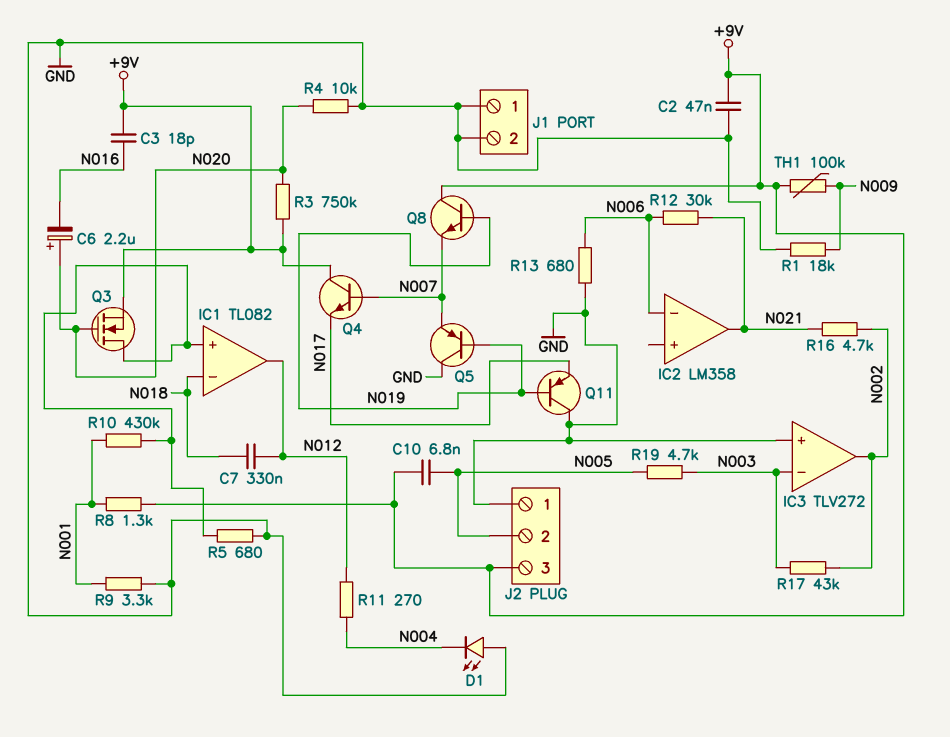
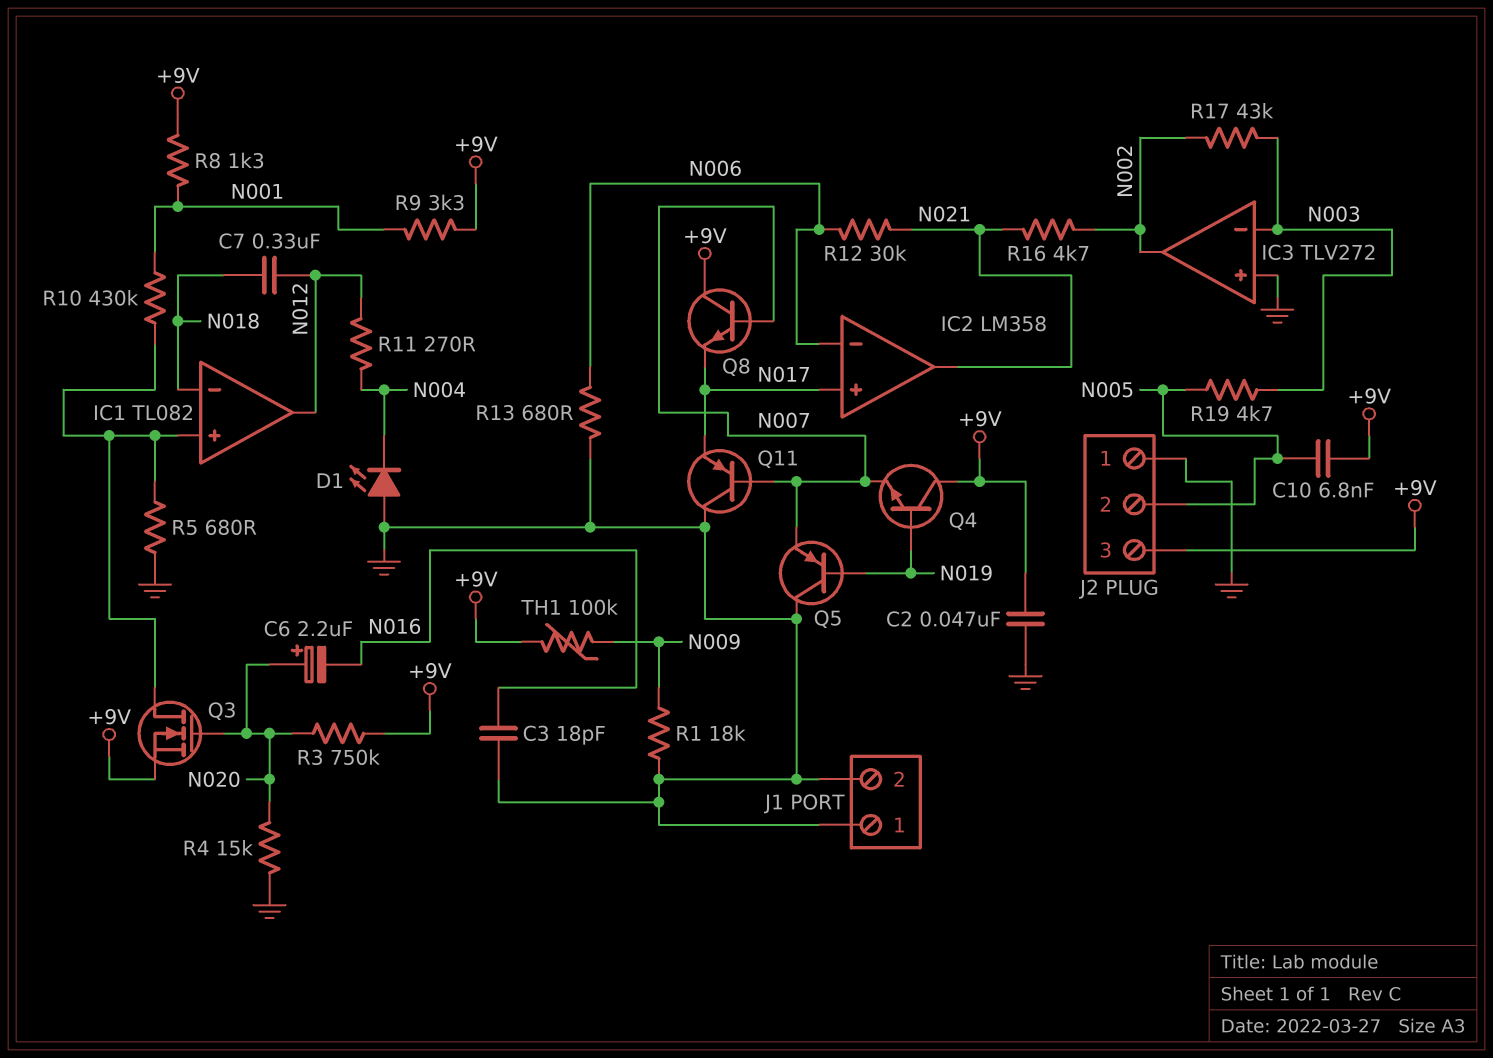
C3: 18pF (+9V, N016) -> 18pF (GND, N016)
IC2 pin in+: none -> N017
Q4: NPN (B N007, C +9V, E N017) -> NPN (B N019, C +9V, E N007)
Q8: NPN (B N019, C +9V, E N007) -> NPN (B N007, C +9V, E N017)
Q11: PNP (B N019, C GND, E N017) -> PNP (B N007, C GND, E N017)
R4: 10k (GND, N020) -> 15k (GND, N020)
R9: 3.3k (GND, N001) -> 3.3k (+9V, N001)

